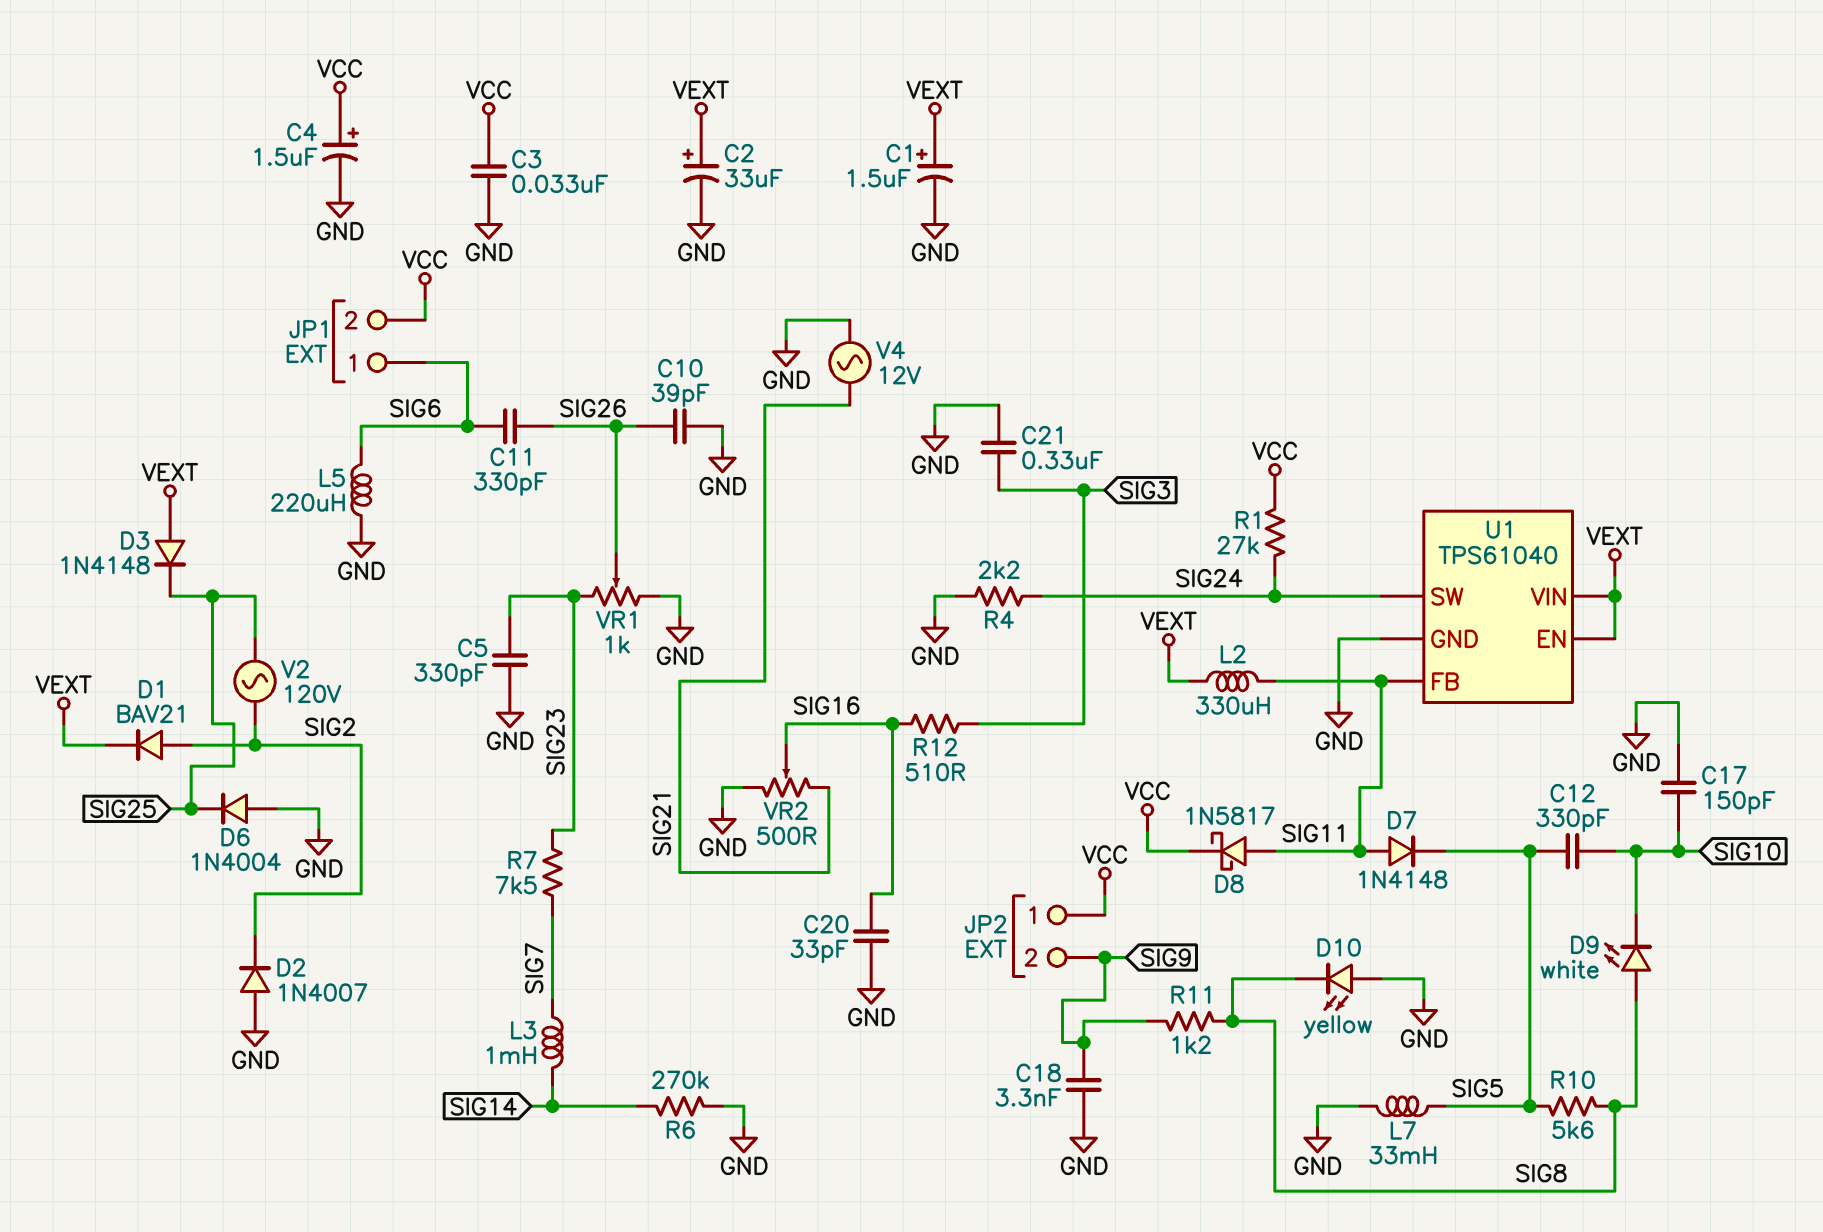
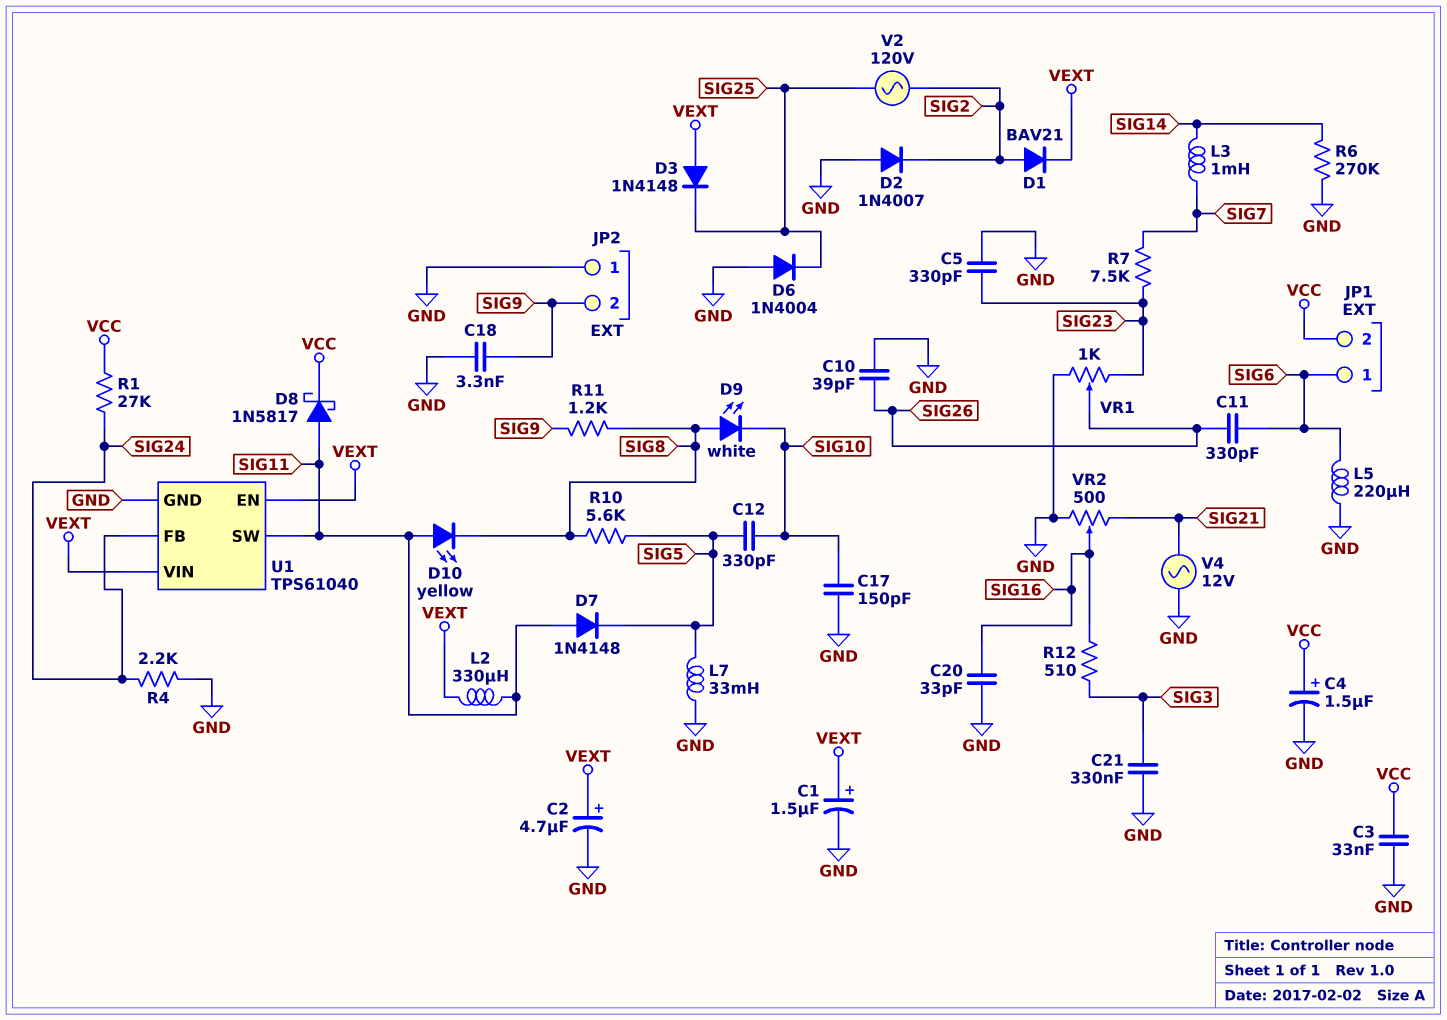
C2: 33uF (plus VEXT, minus GND) -> 4.7uF (plus VEXT, minus GND)
D10: LED yellow (A GND, K SIG8) -> LED yellow (A SIG11, K SIG8)
JP2 pin 1: VCC -> GND
U1 pin FB: SIG11 -> SIG24
U1 pin SW: SIG24 -> SIG11

